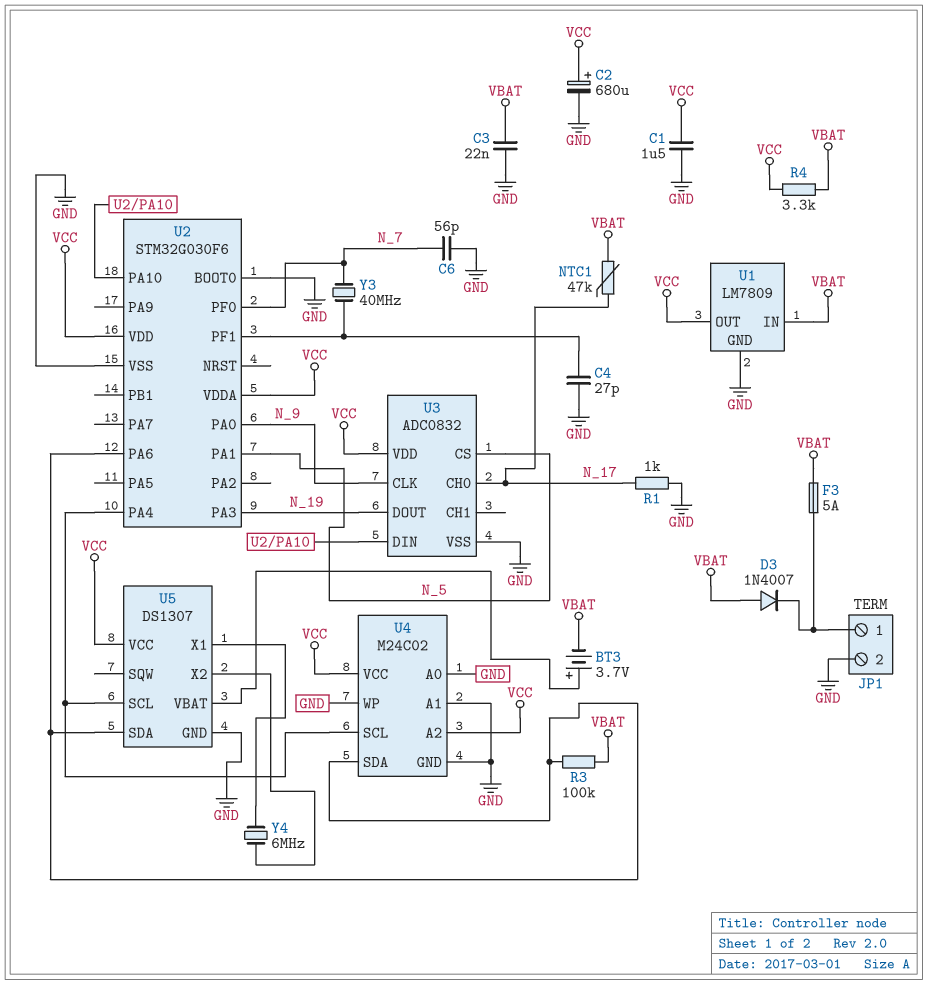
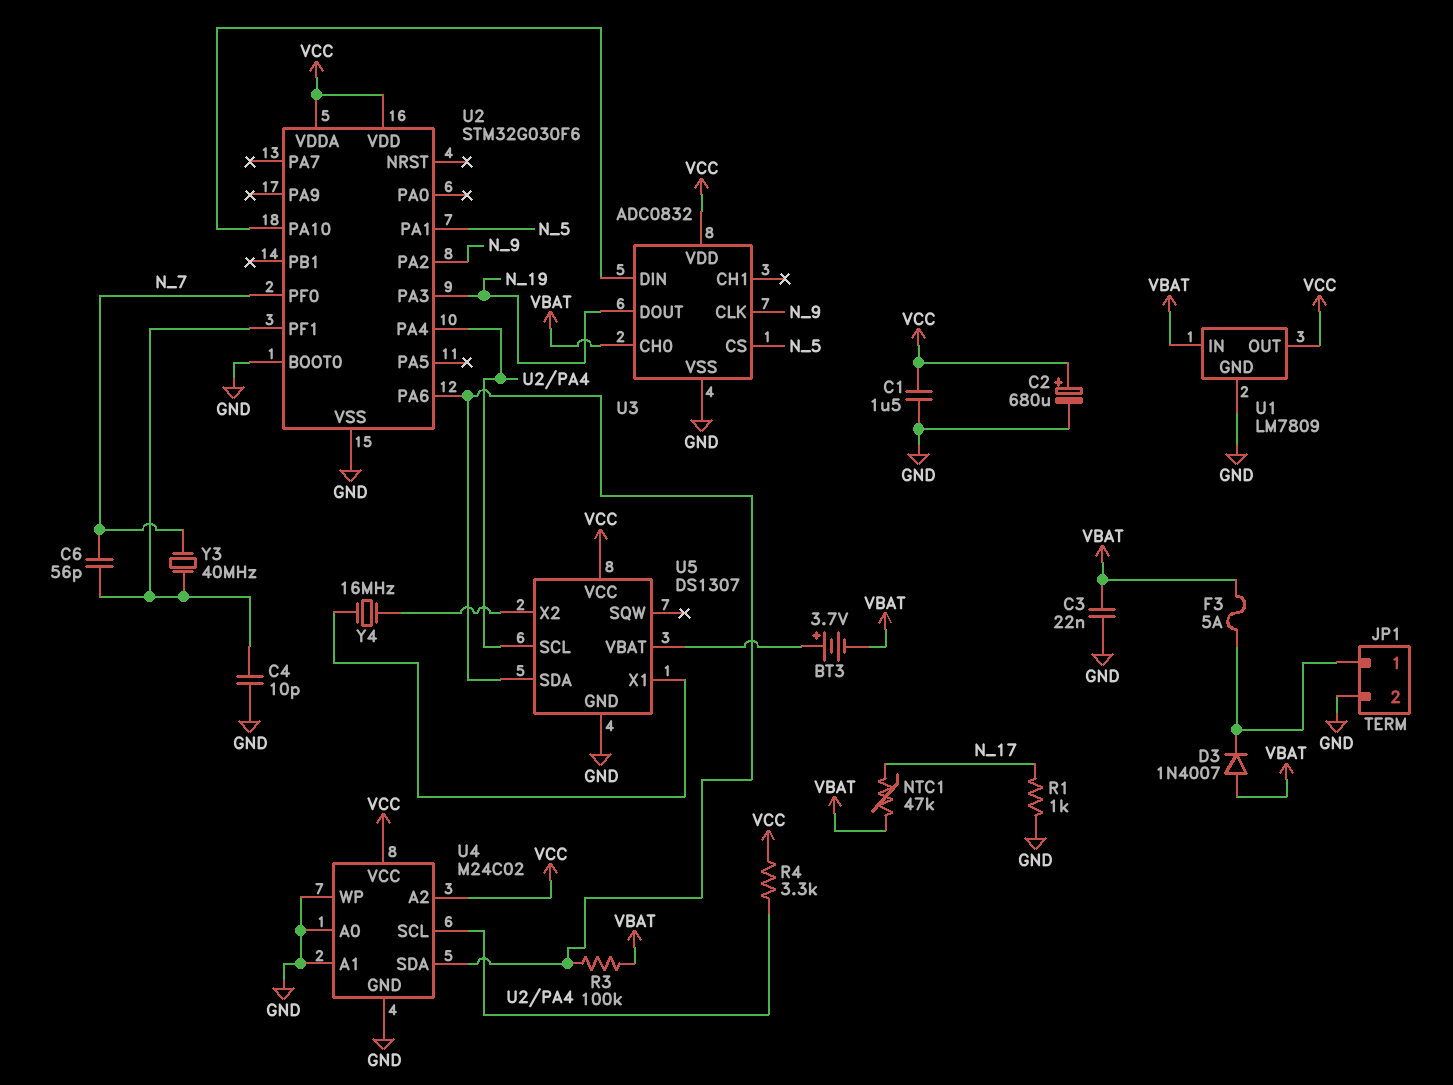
C4: 27pF (GND, U2/PF1) -> 10pF (GND, U2/PF1)
C6: 56pF (GND, N_7) -> 56pF (N_7, U2/PF1)
R4: 3.3k (VBAT, VCC) -> 3.3k (U2/PA4, VCC)
U2 pin PA0: N_9 -> none
U2 pin PA2: none -> N_9
U3 pin CH0: N_17 -> VBAT
Y4: 6MHz (U5/X1, U5/X2) -> 16MHz (U5/X1, U5/X2)

